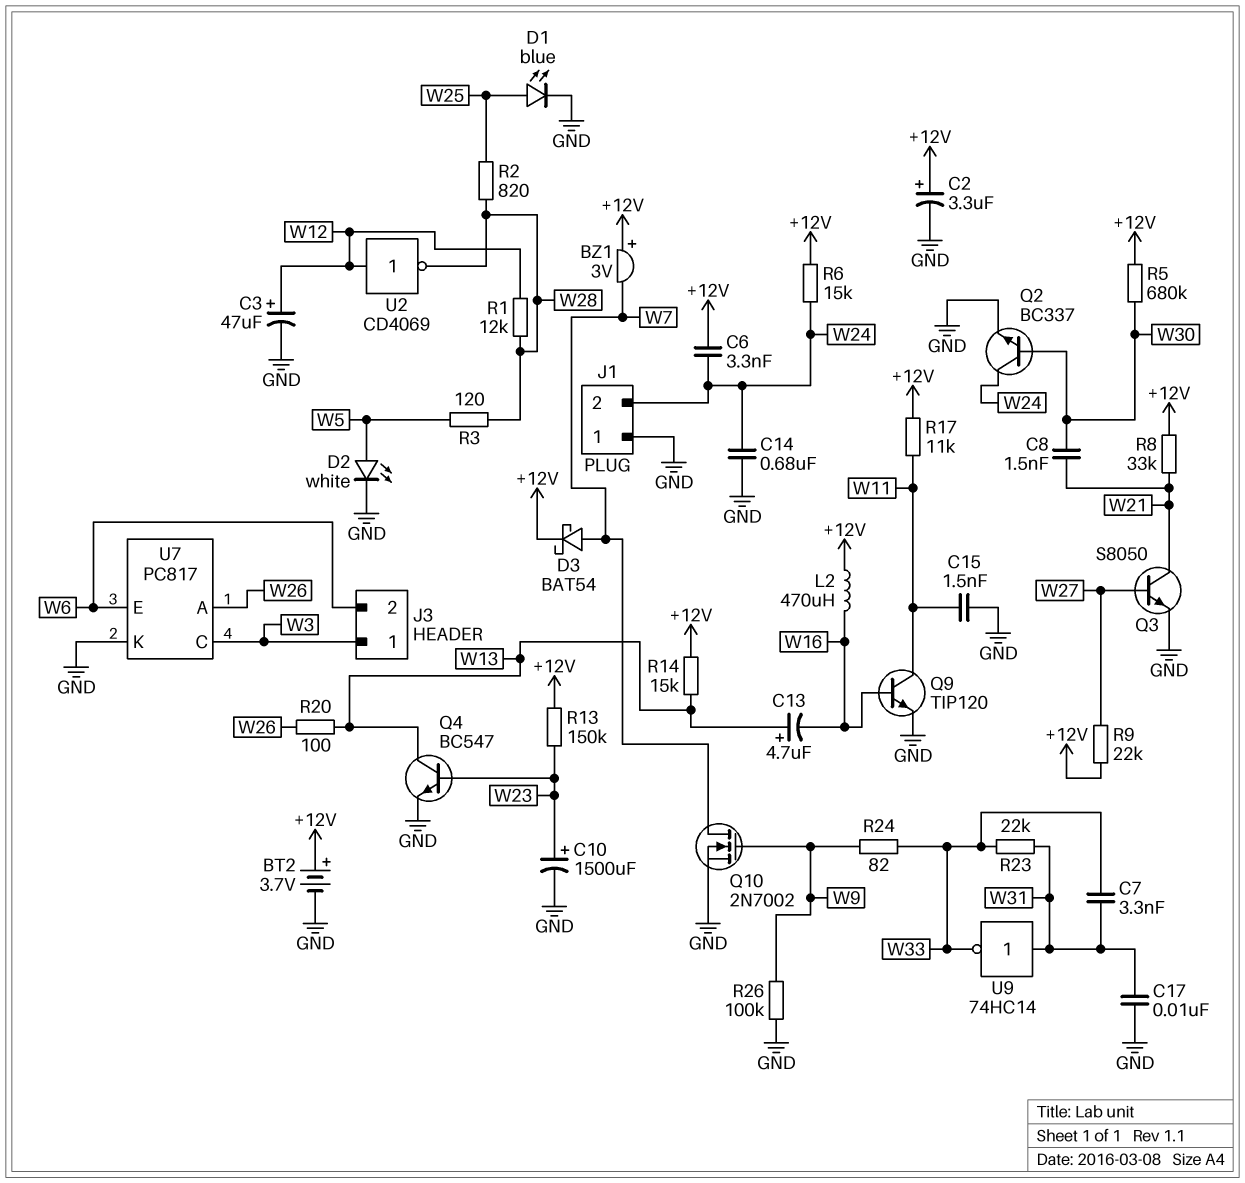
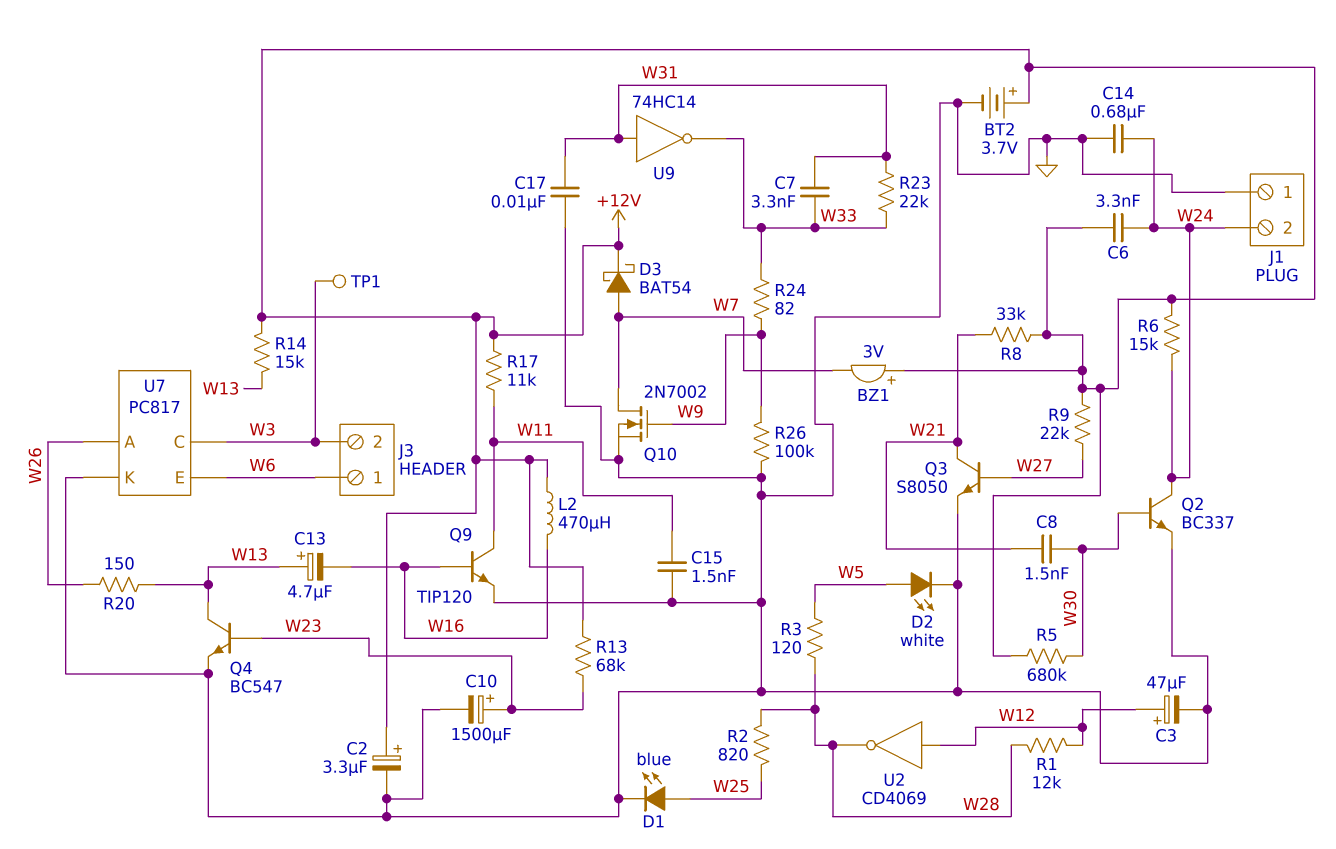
J3 pin 1: W3 -> W6
J3 pin 2: W6 -> W3
R13: 150k (+12V, W23) -> 68k (+12V, W23)
R20: 100 (W13, W26) -> 150 (W13, W26)
TP1: none -> test point (W3)

